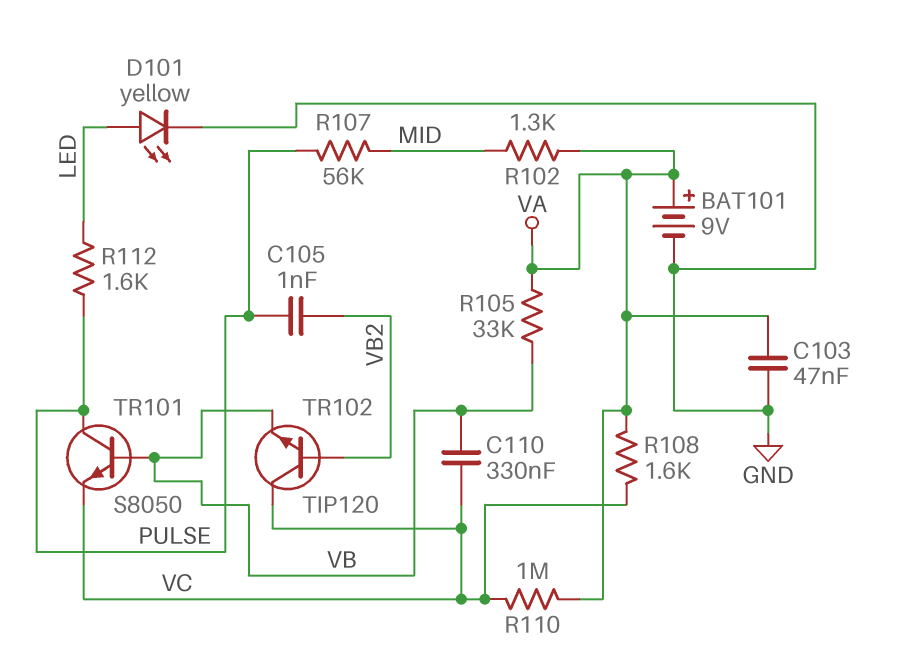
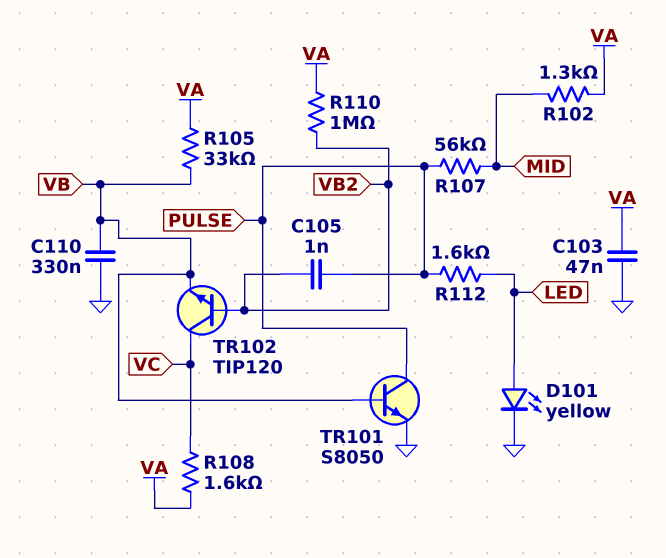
BAT101: 9V (plus VA, minus GND) -> none
C110: 330nF (VB, VC) -> 330nF (GND, VB)
R110: 1M (VA, VC) -> 1M (VA, VB2)
TR101: NPN S8050 (B VB, C PULSE, E VC) -> NPN S8050 (B VB, C PULSE, E GND)

